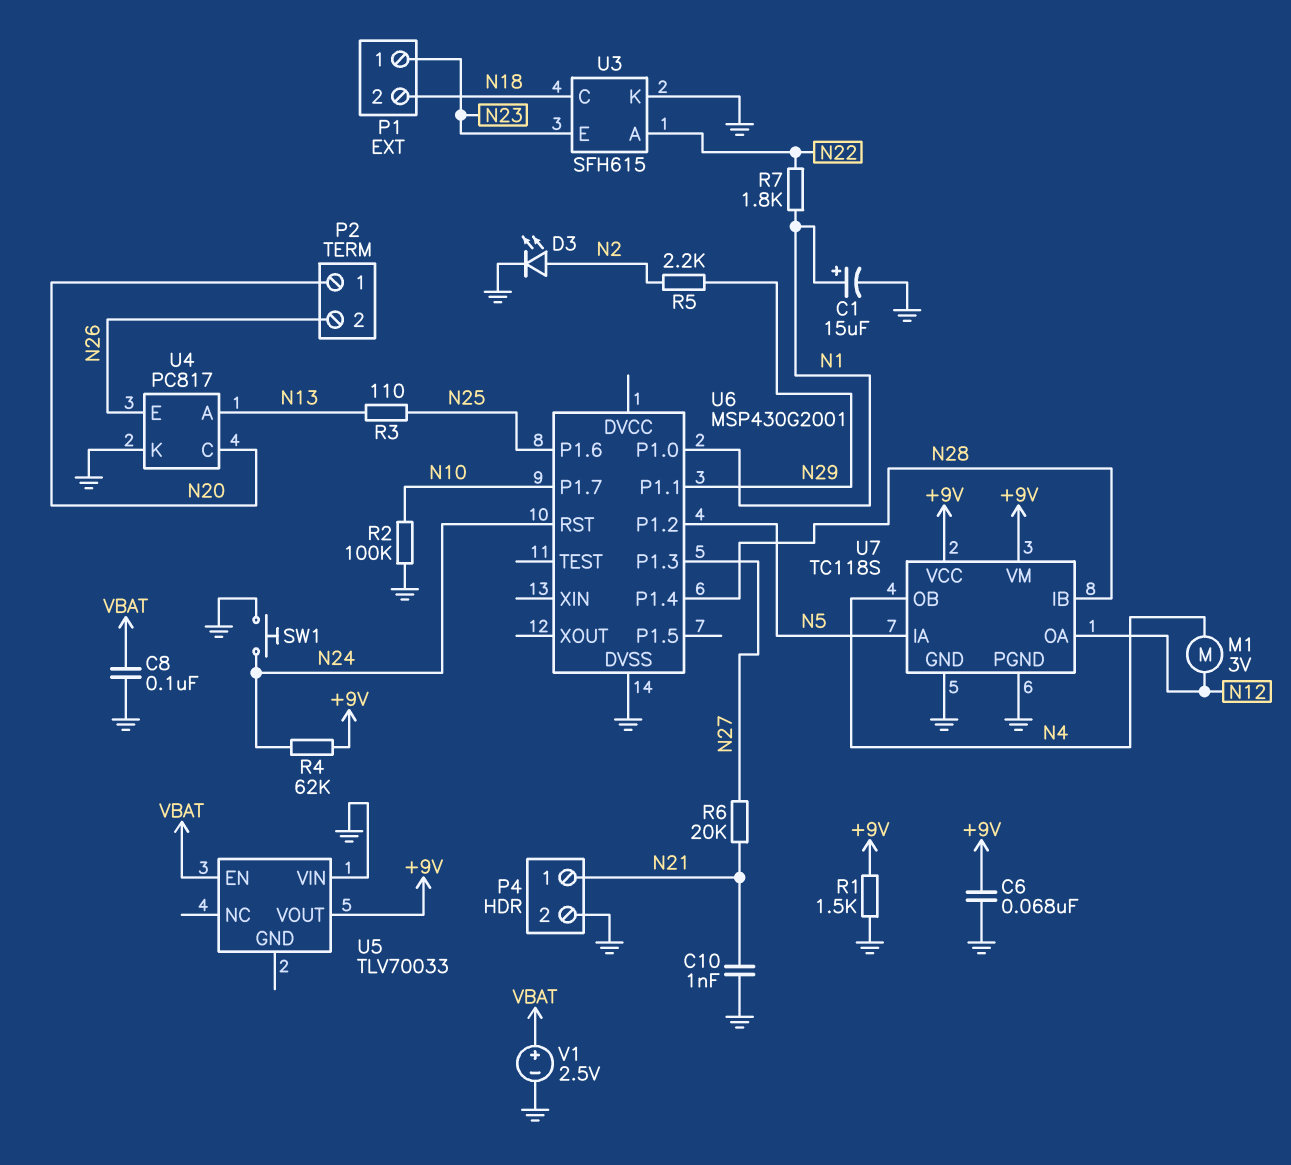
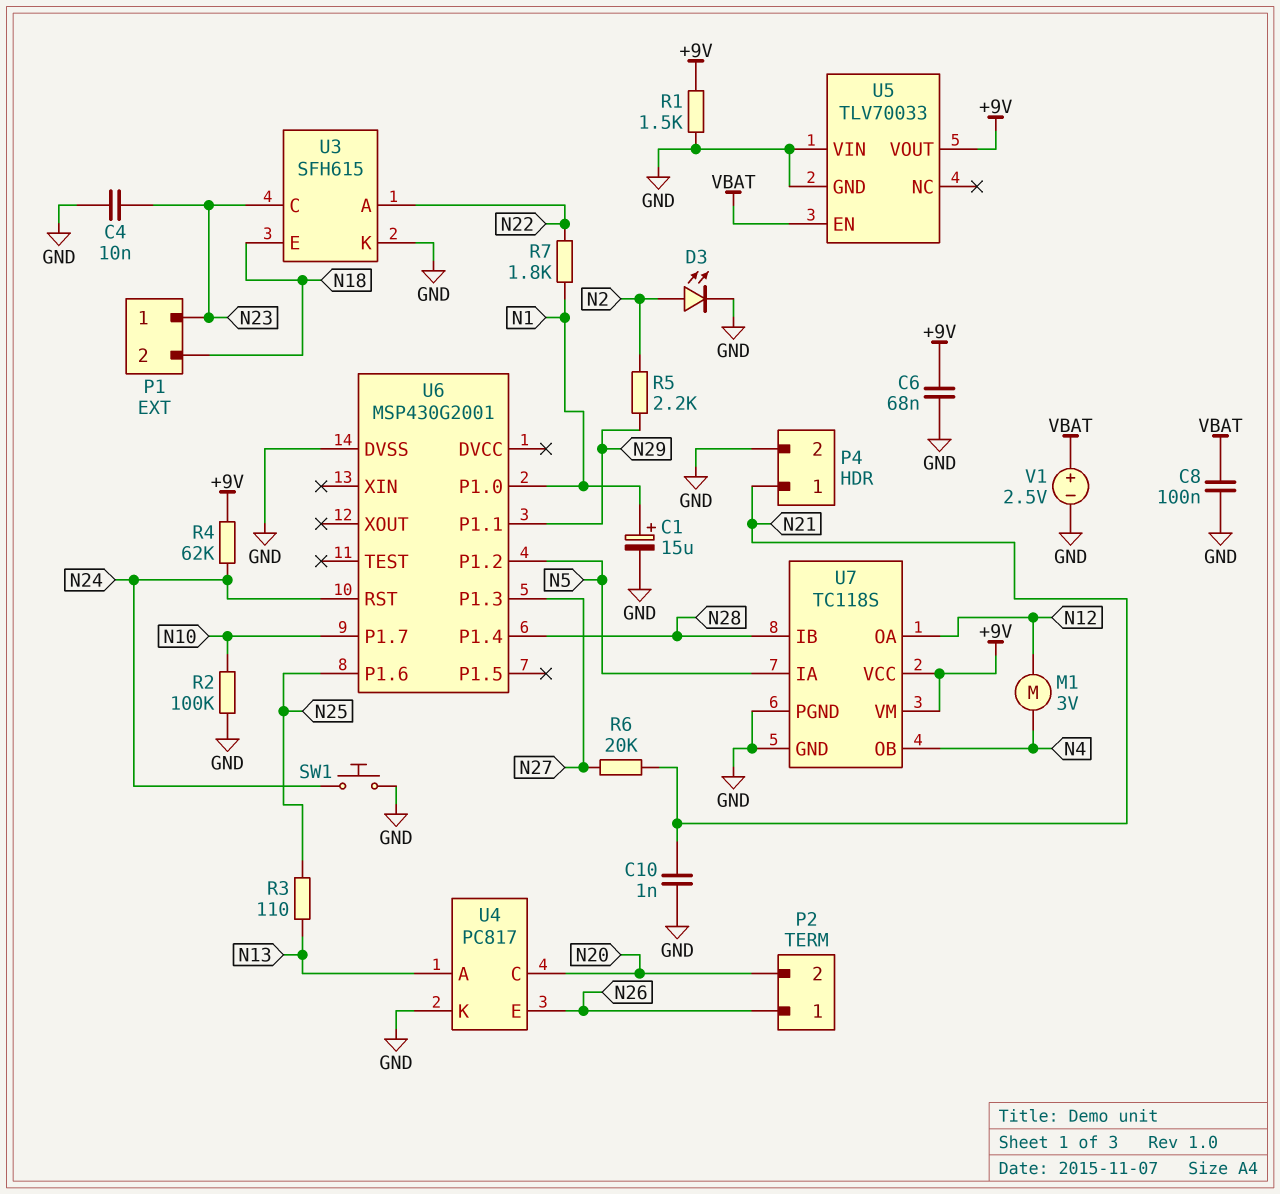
C4: none -> 10nF (GND, N23)
P2 pin 1: N20 -> N26
P2 pin 2: N26 -> N20
U3 pin C: N18 -> N23
U3 pin E: N23 -> N18
U5 pin GND: none -> GND

